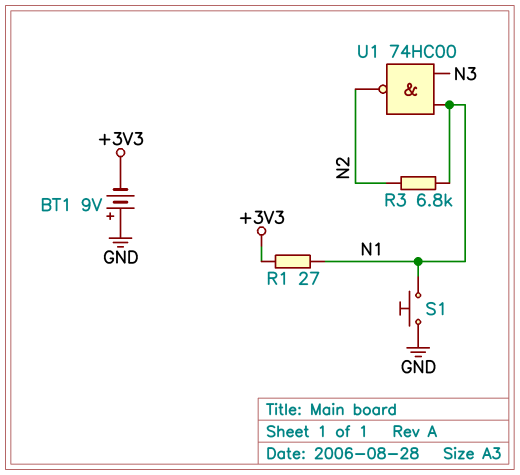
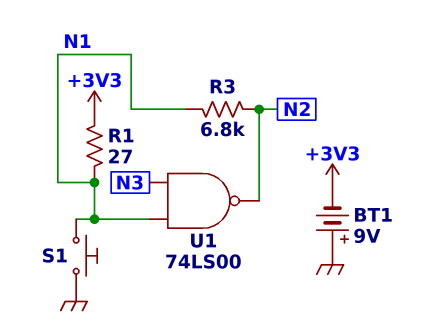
U1: NAND 74HC00 (in N1, in N3, out N2) -> NAND 74LS00 (in N1, in N3, out N2)

